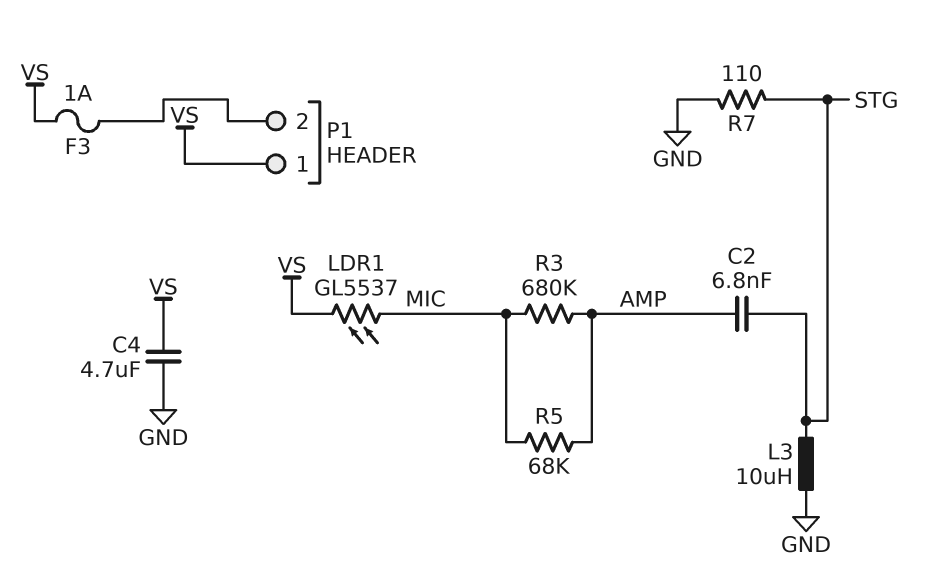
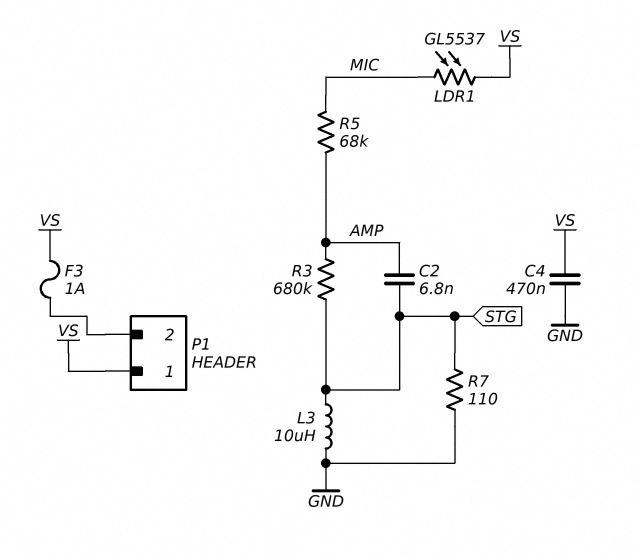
C4: 4.7uF (GND, VS) -> 470nF (GND, VS)
R3: 680k (AMP, MIC) -> 680k (AMP, STG)

